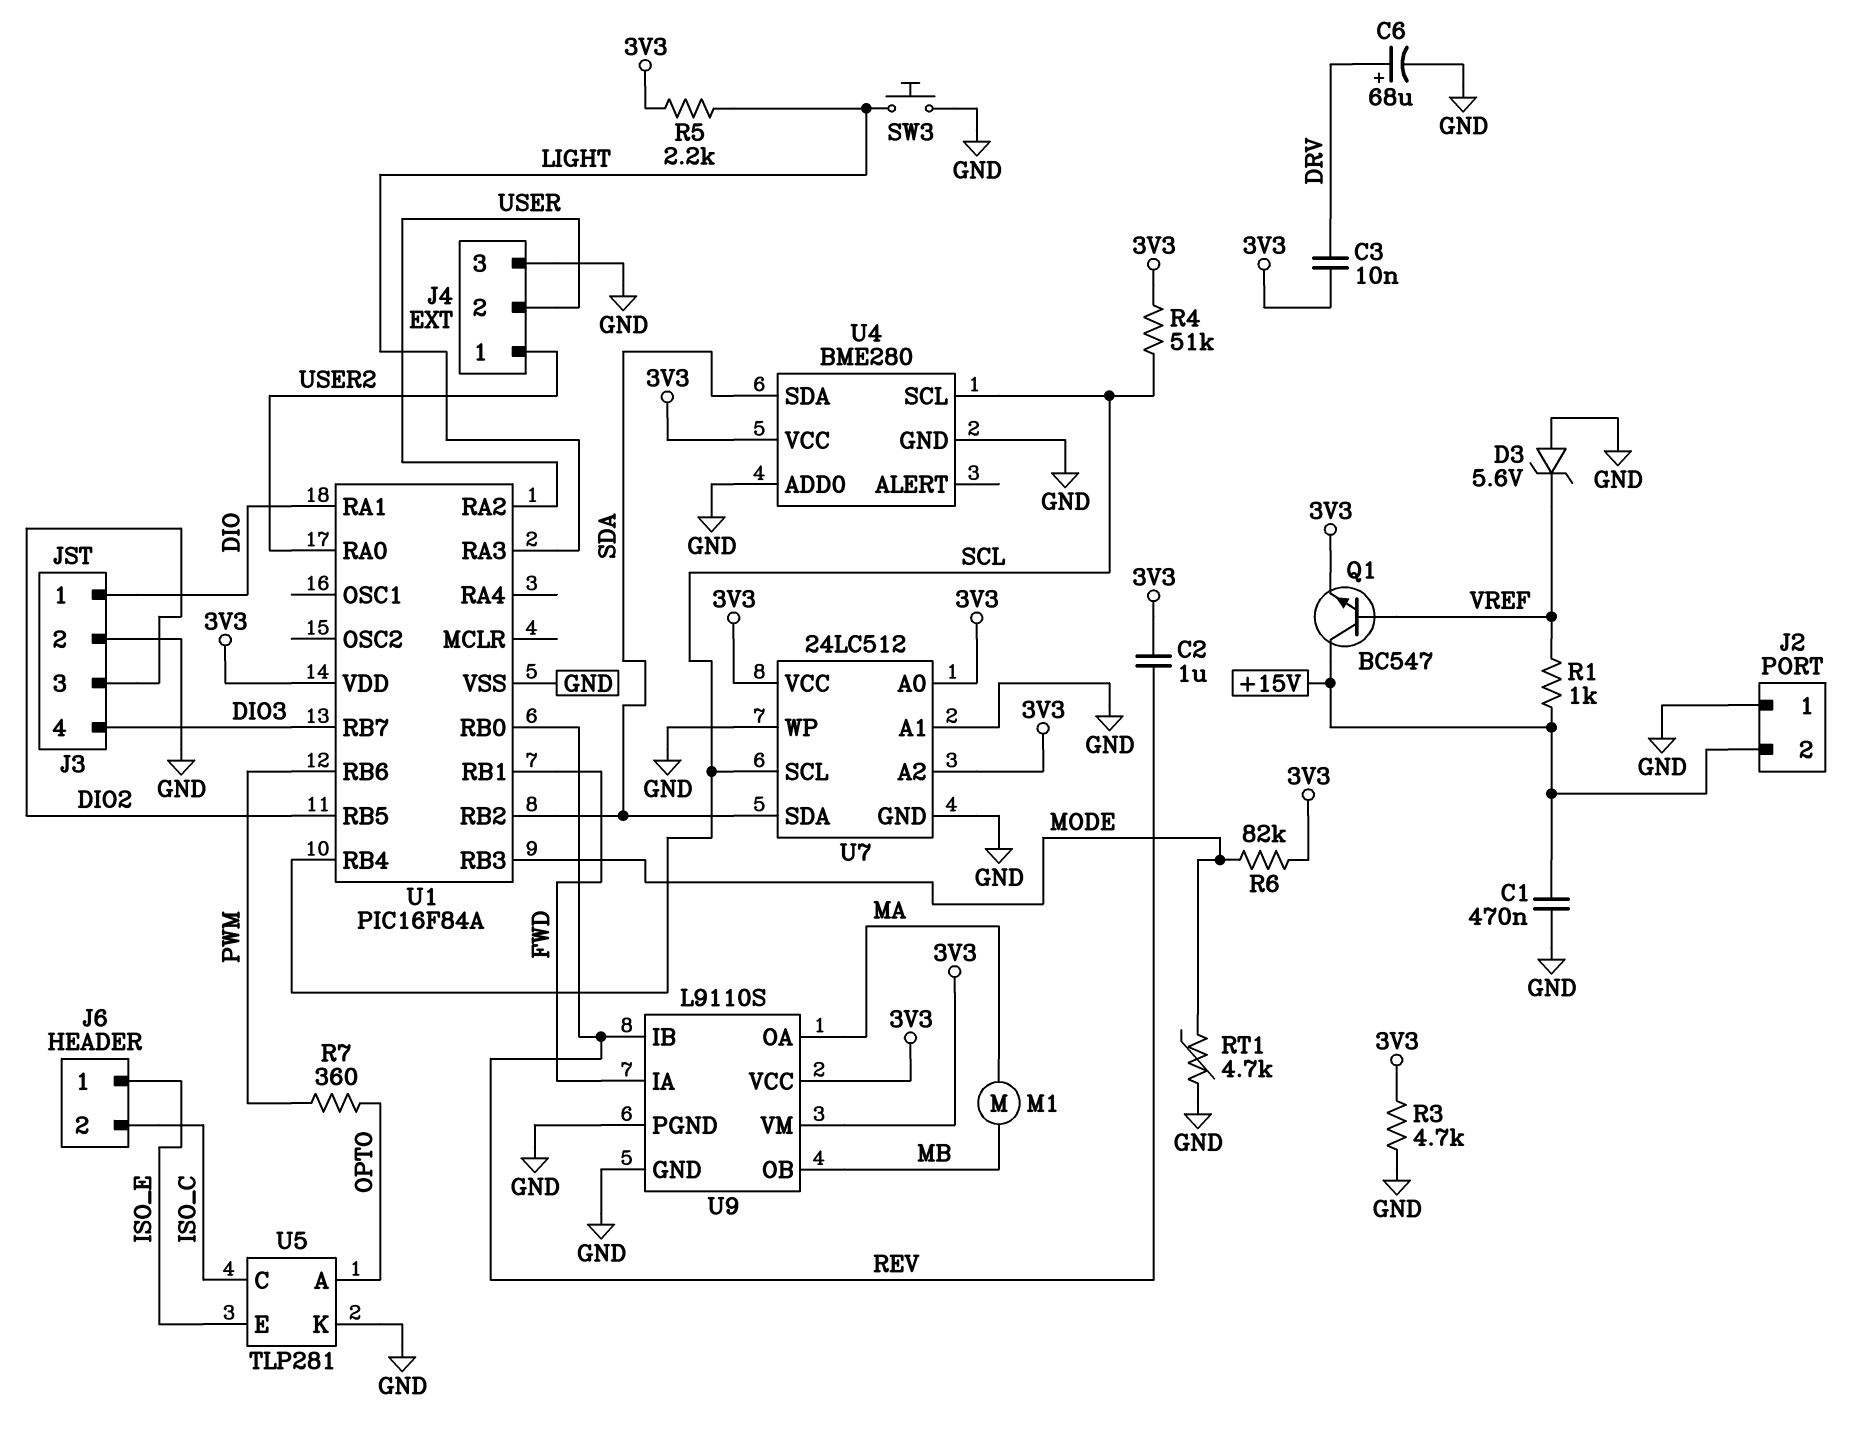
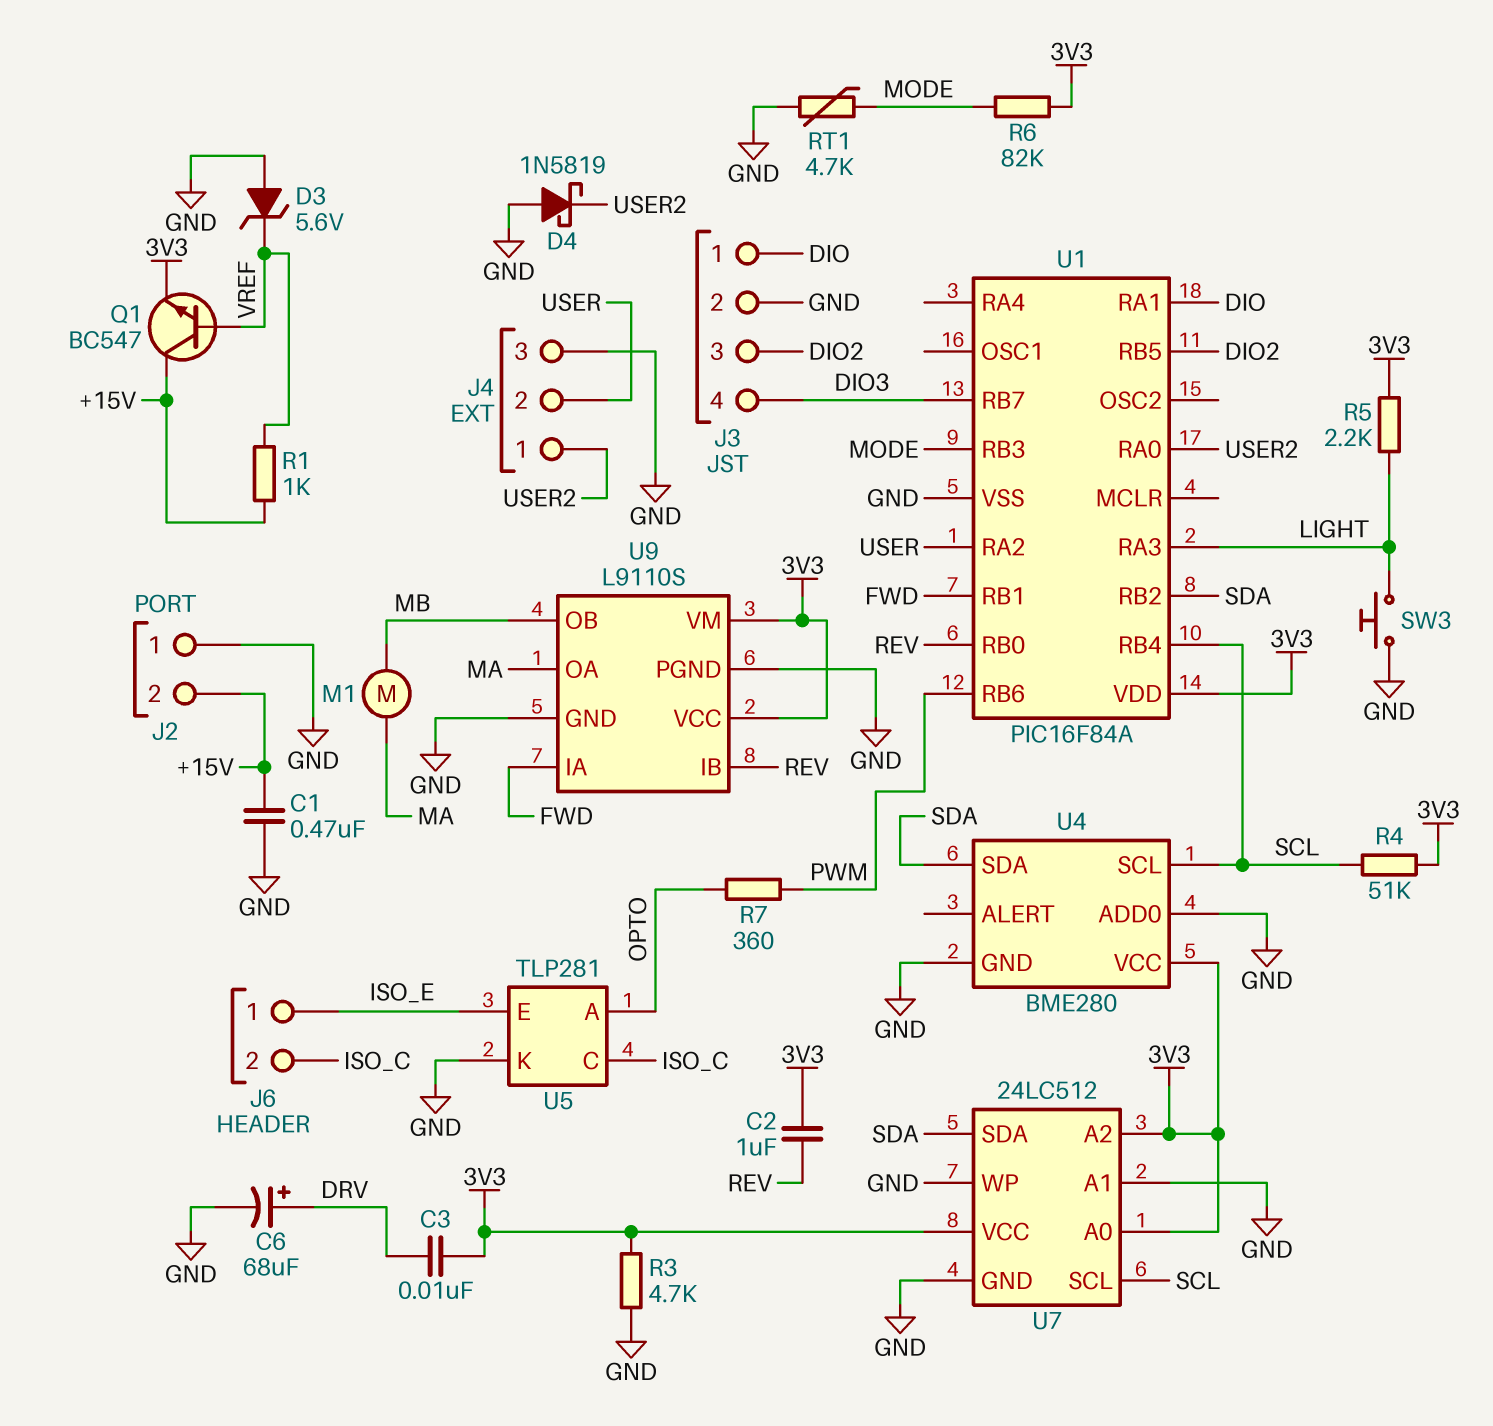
D4: none -> schottky 1N5819 (A GND, K USER2)

